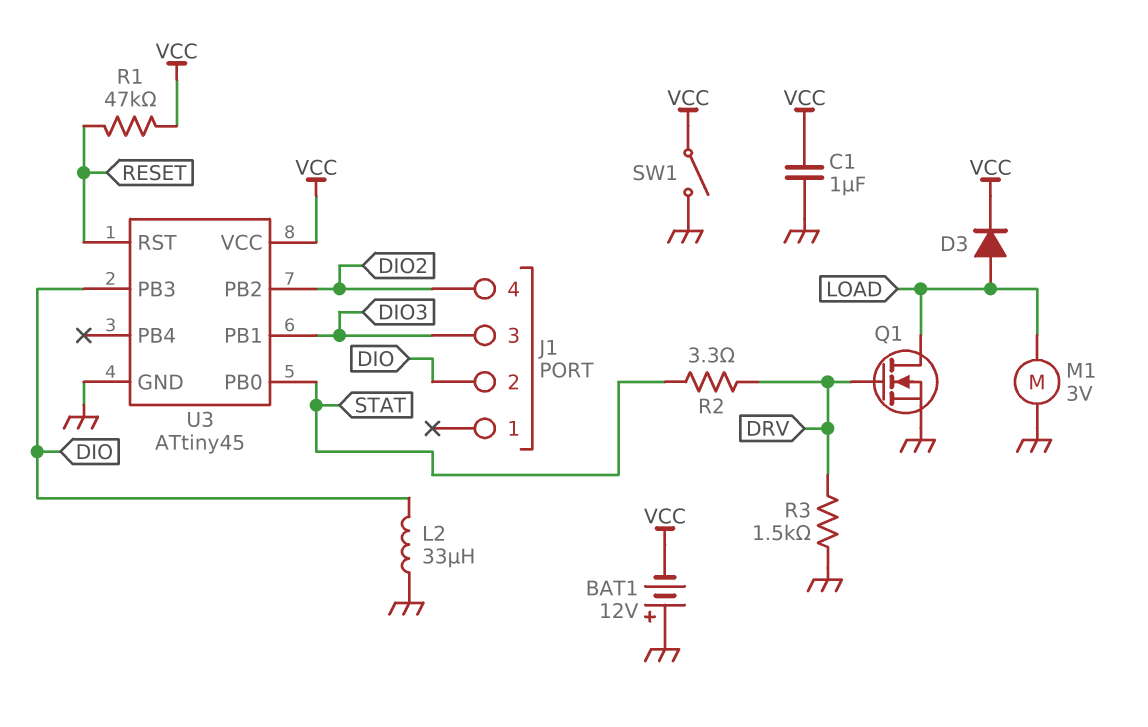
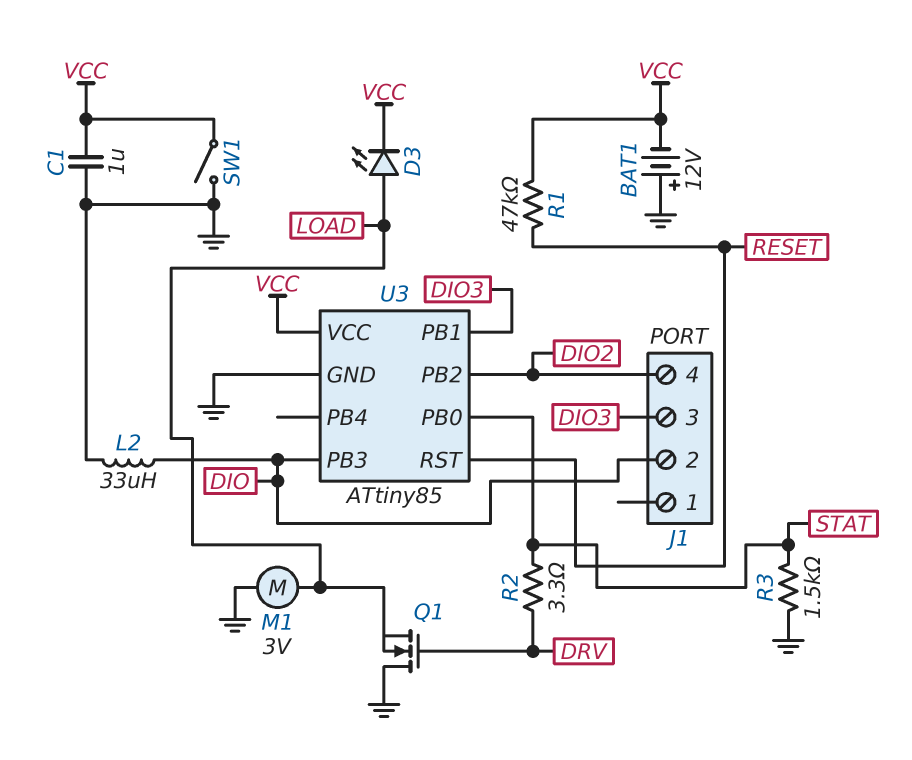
D3: diode (A LOAD, K VCC) -> LED (A LOAD, K VCC)
Q1: NMOS (G DRV, D LOAD, S GND) -> NMOS (G DRV, D GND, S LOAD)
R3: 1.5k (DRV, GND) -> 1.5k (GND, STAT)
U3: ATtiny45 -> ATtiny85

